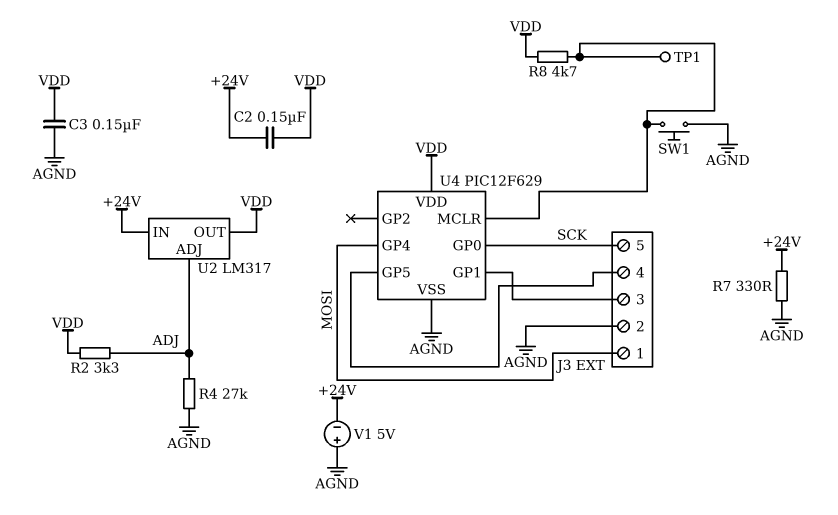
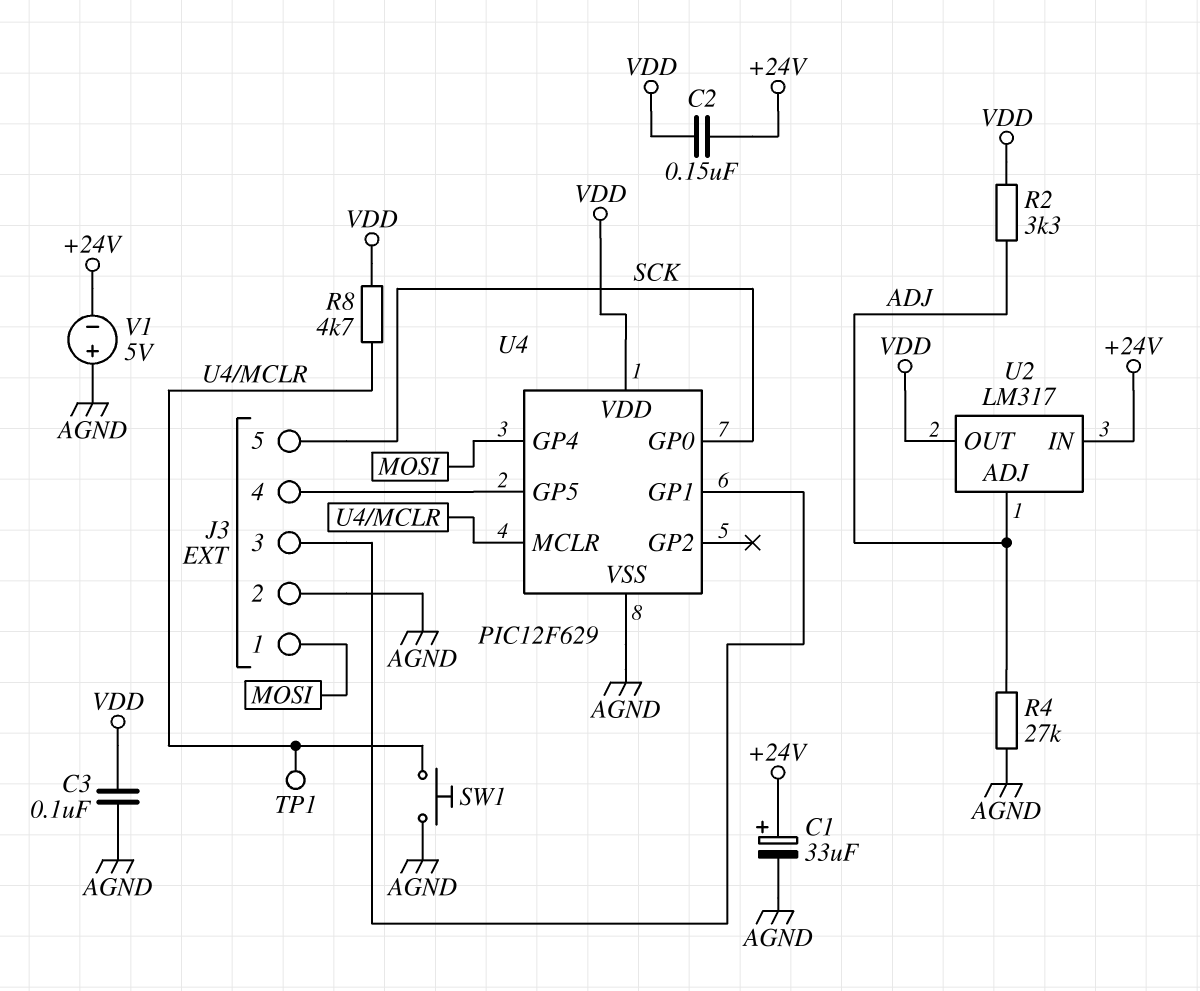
C1: none -> 33uF (plus +24V, minus AGND)
C3: 150nF (AGND, VDD) -> 100nF (AGND, VDD)
R7: 330 (+24V, AGND) -> none

